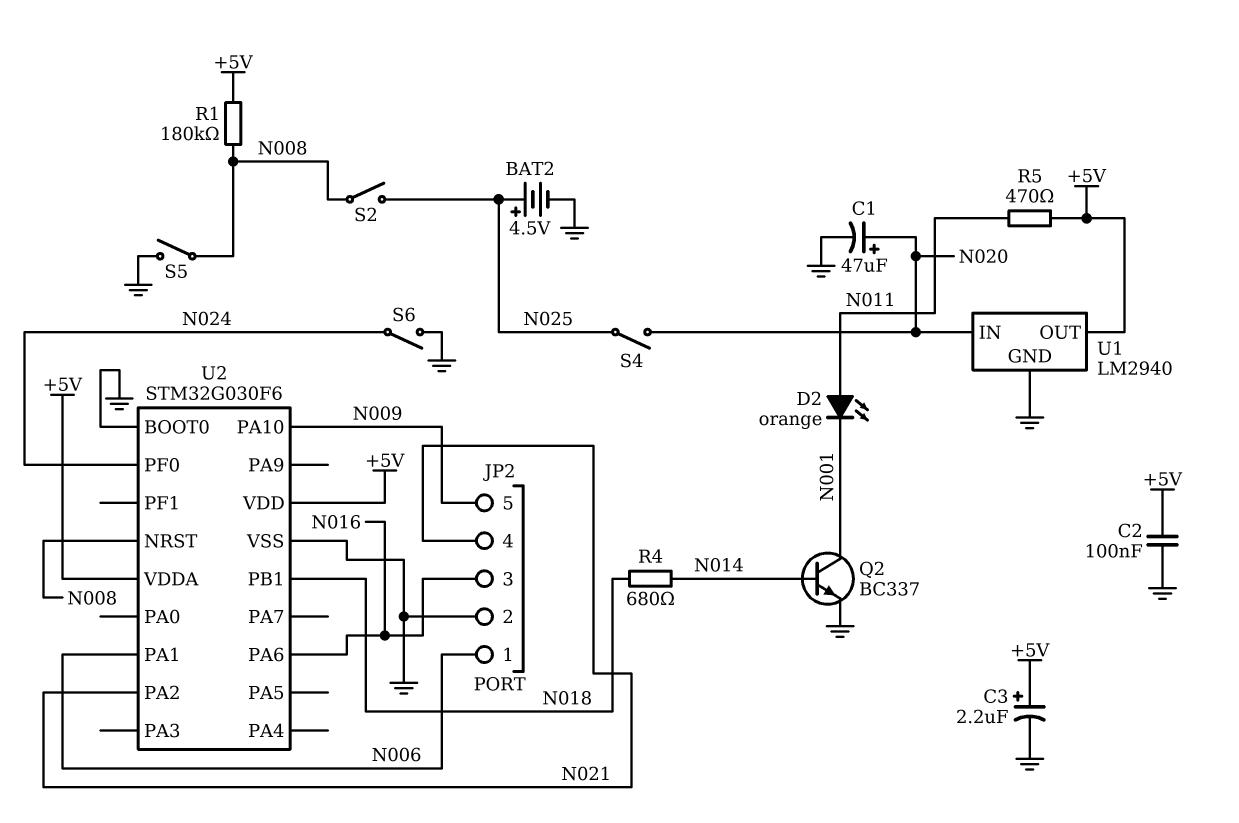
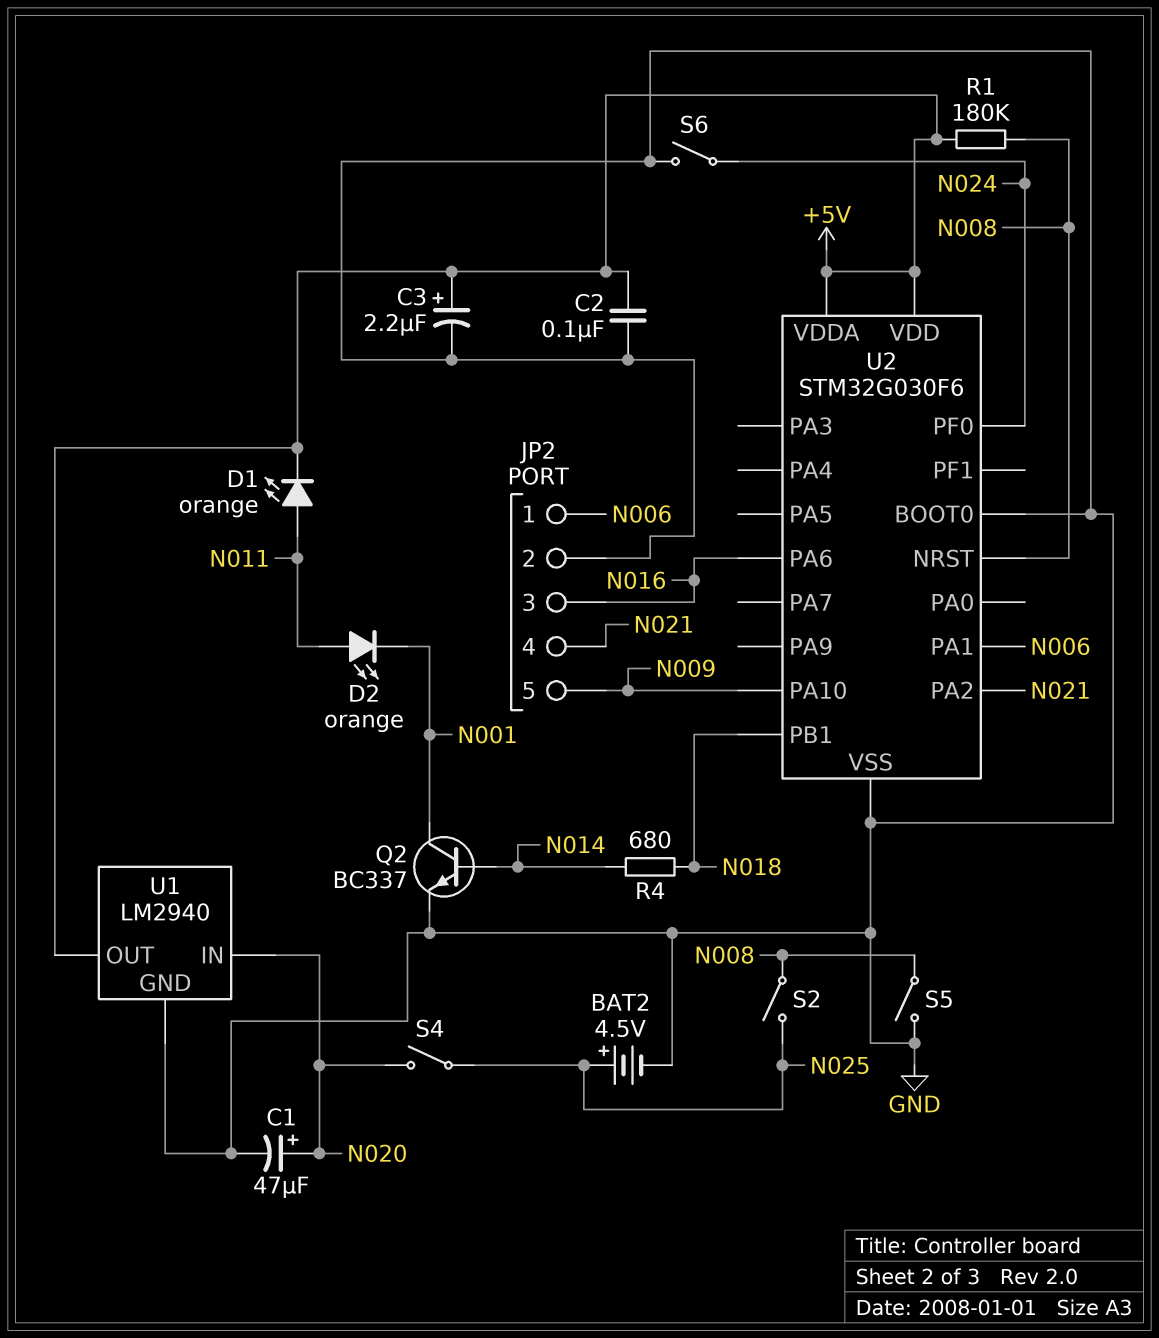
D1: none -> LED orange (A N011, K +5V)
R5: 470 (+5V, N011) -> none

